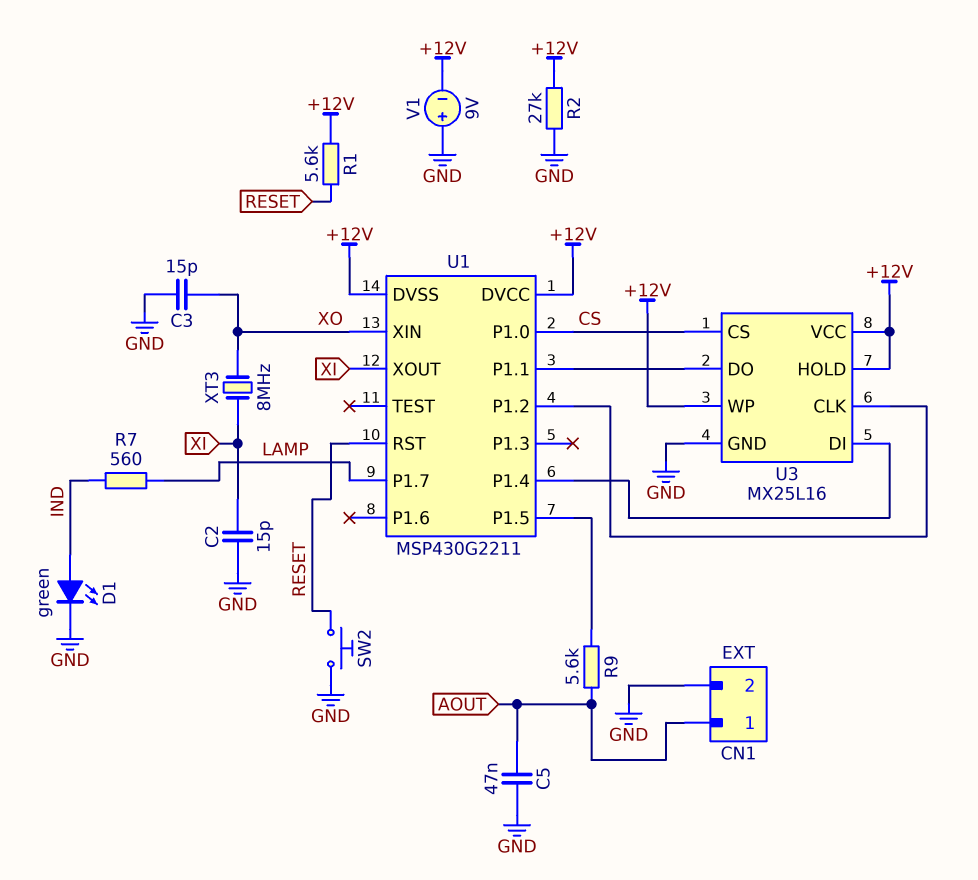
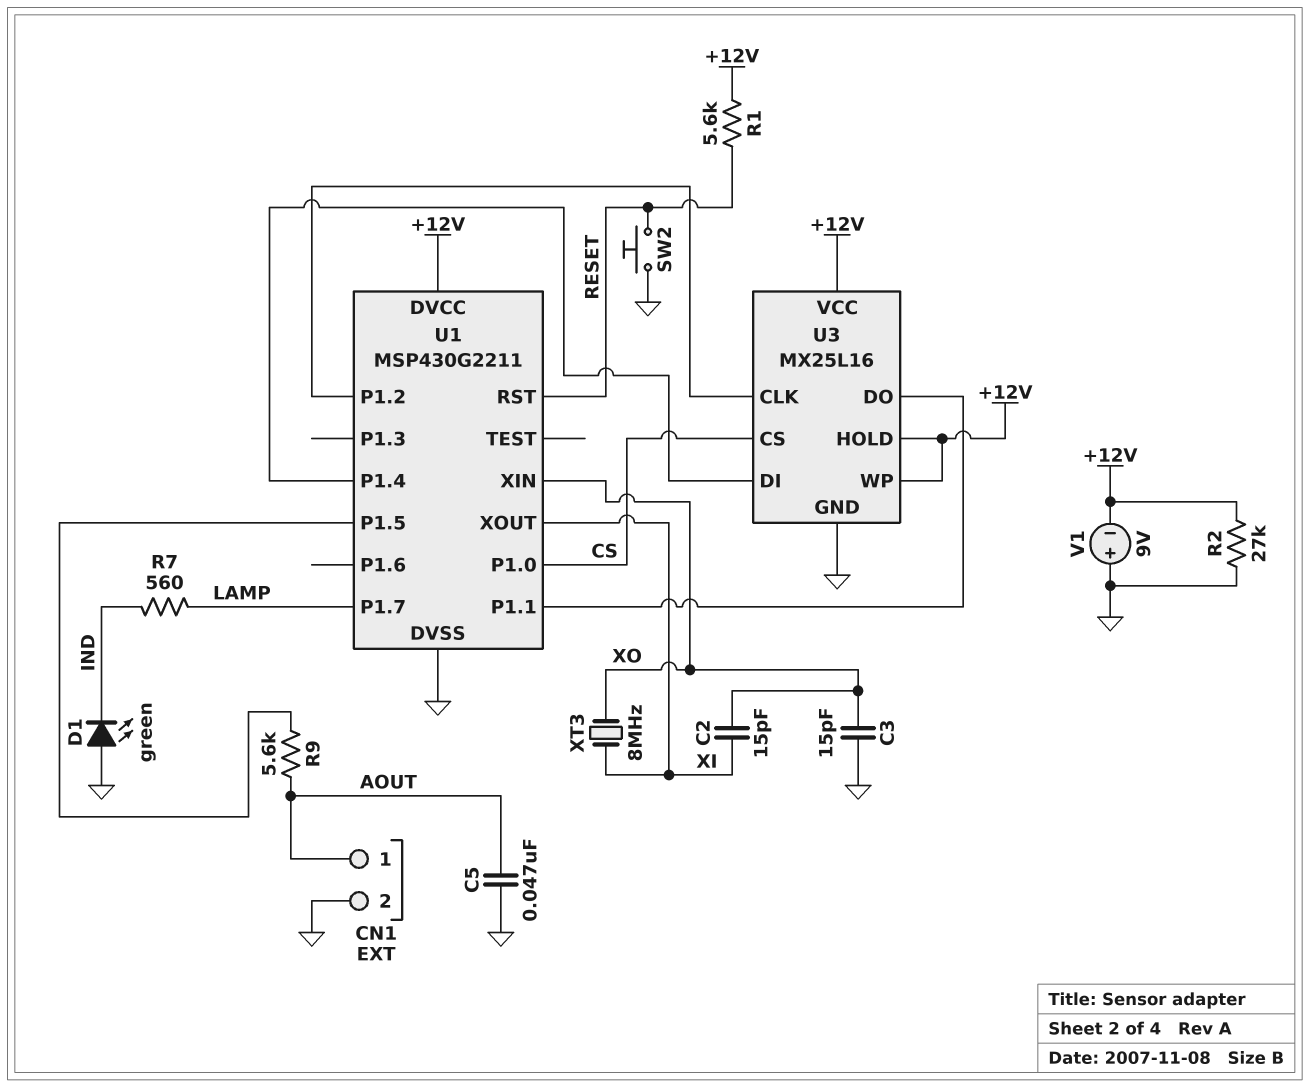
C2: 15pF (GND, XI) -> 15pF (XI, XO)
D1: LED green (A IND, K GND) -> LED green (A GND, K IND)
U1 pin DVSS: +12V -> GND

